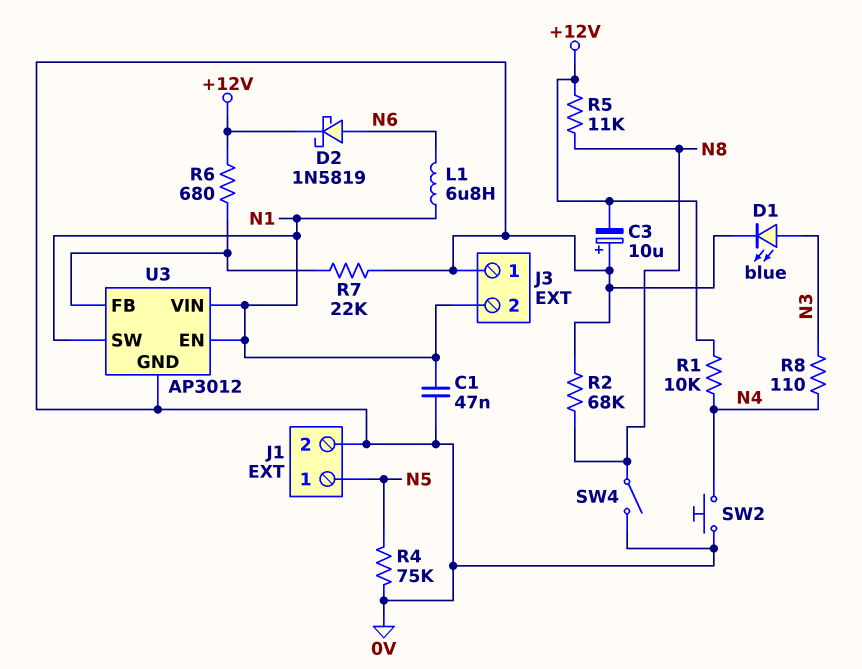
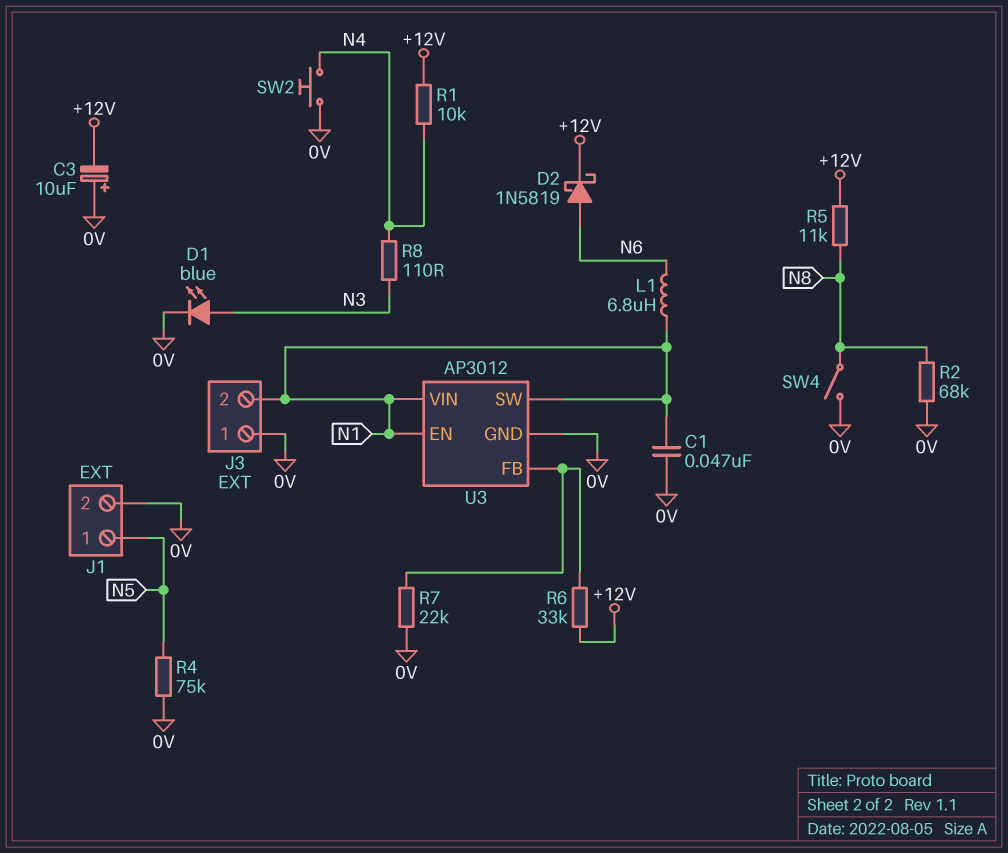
R6: 680 (+12V, U3/FB) -> 33k (+12V, U3/FB)

